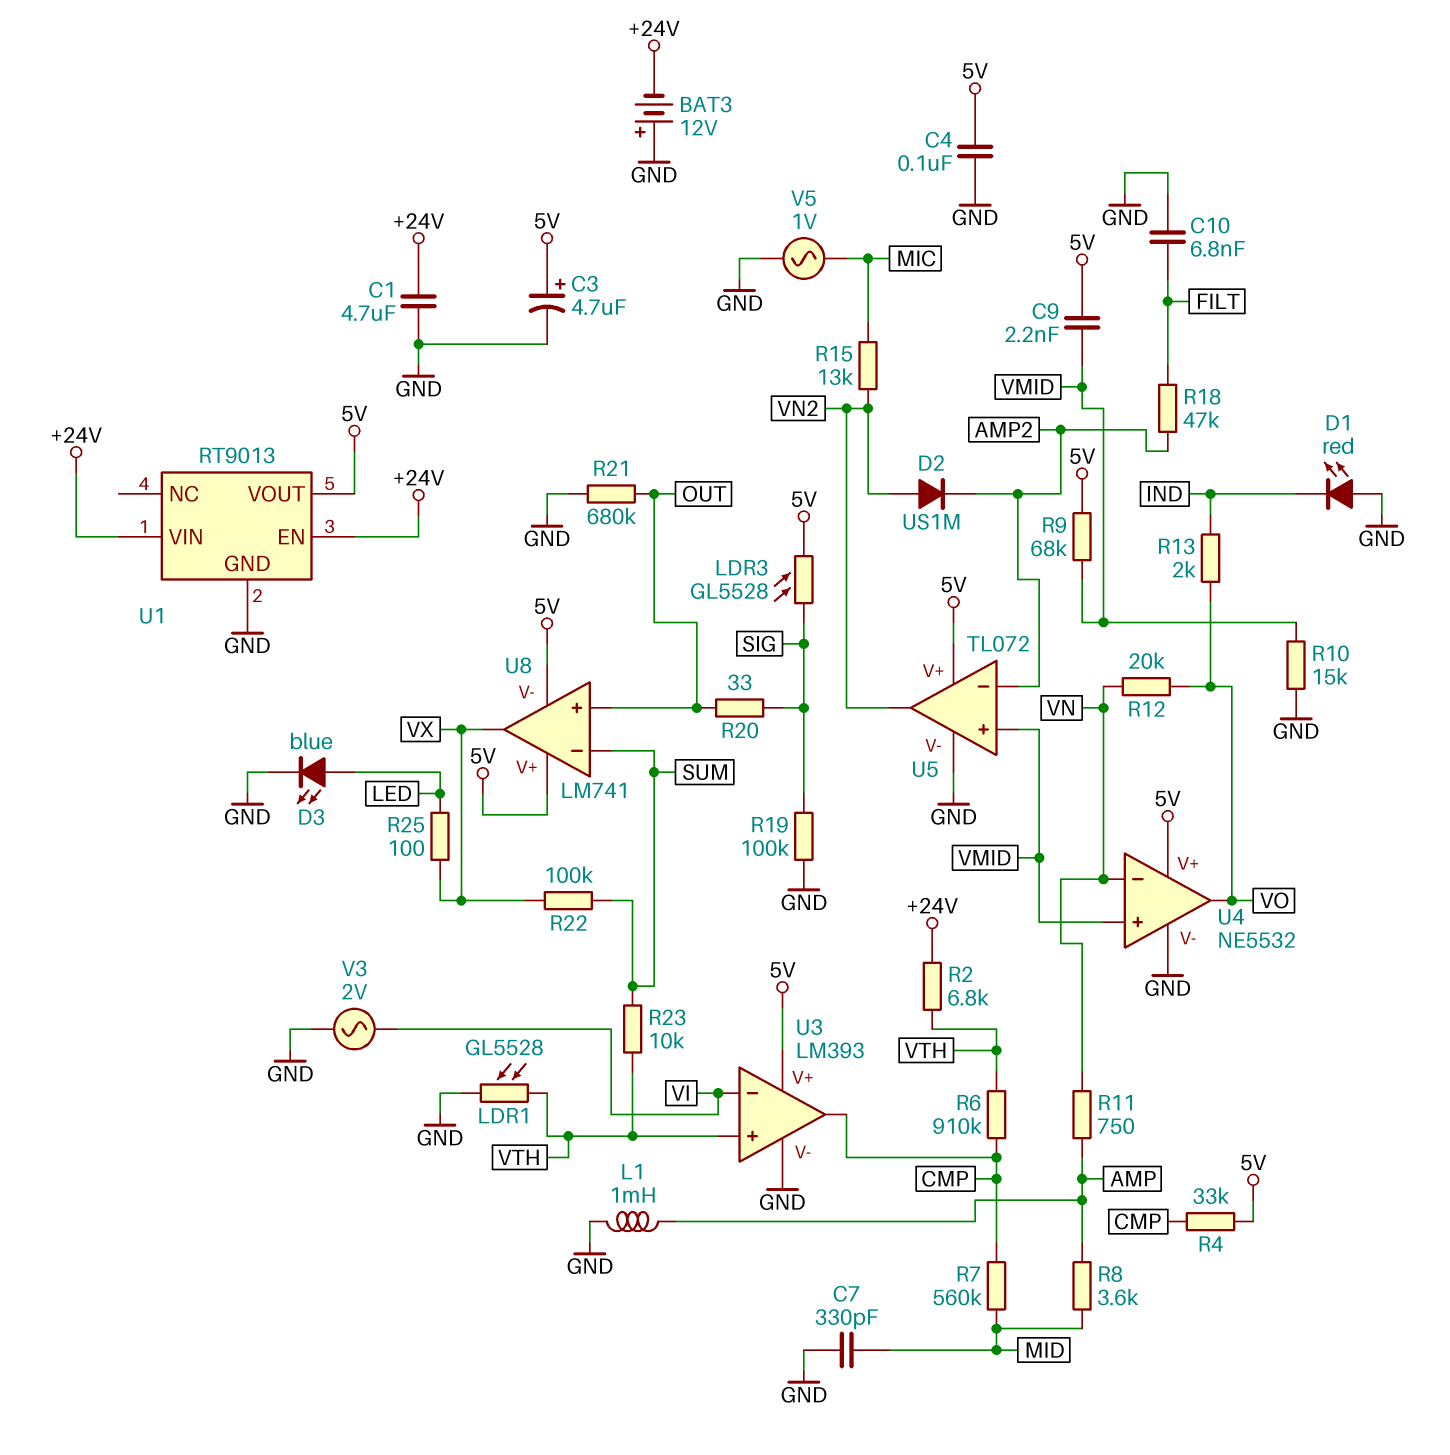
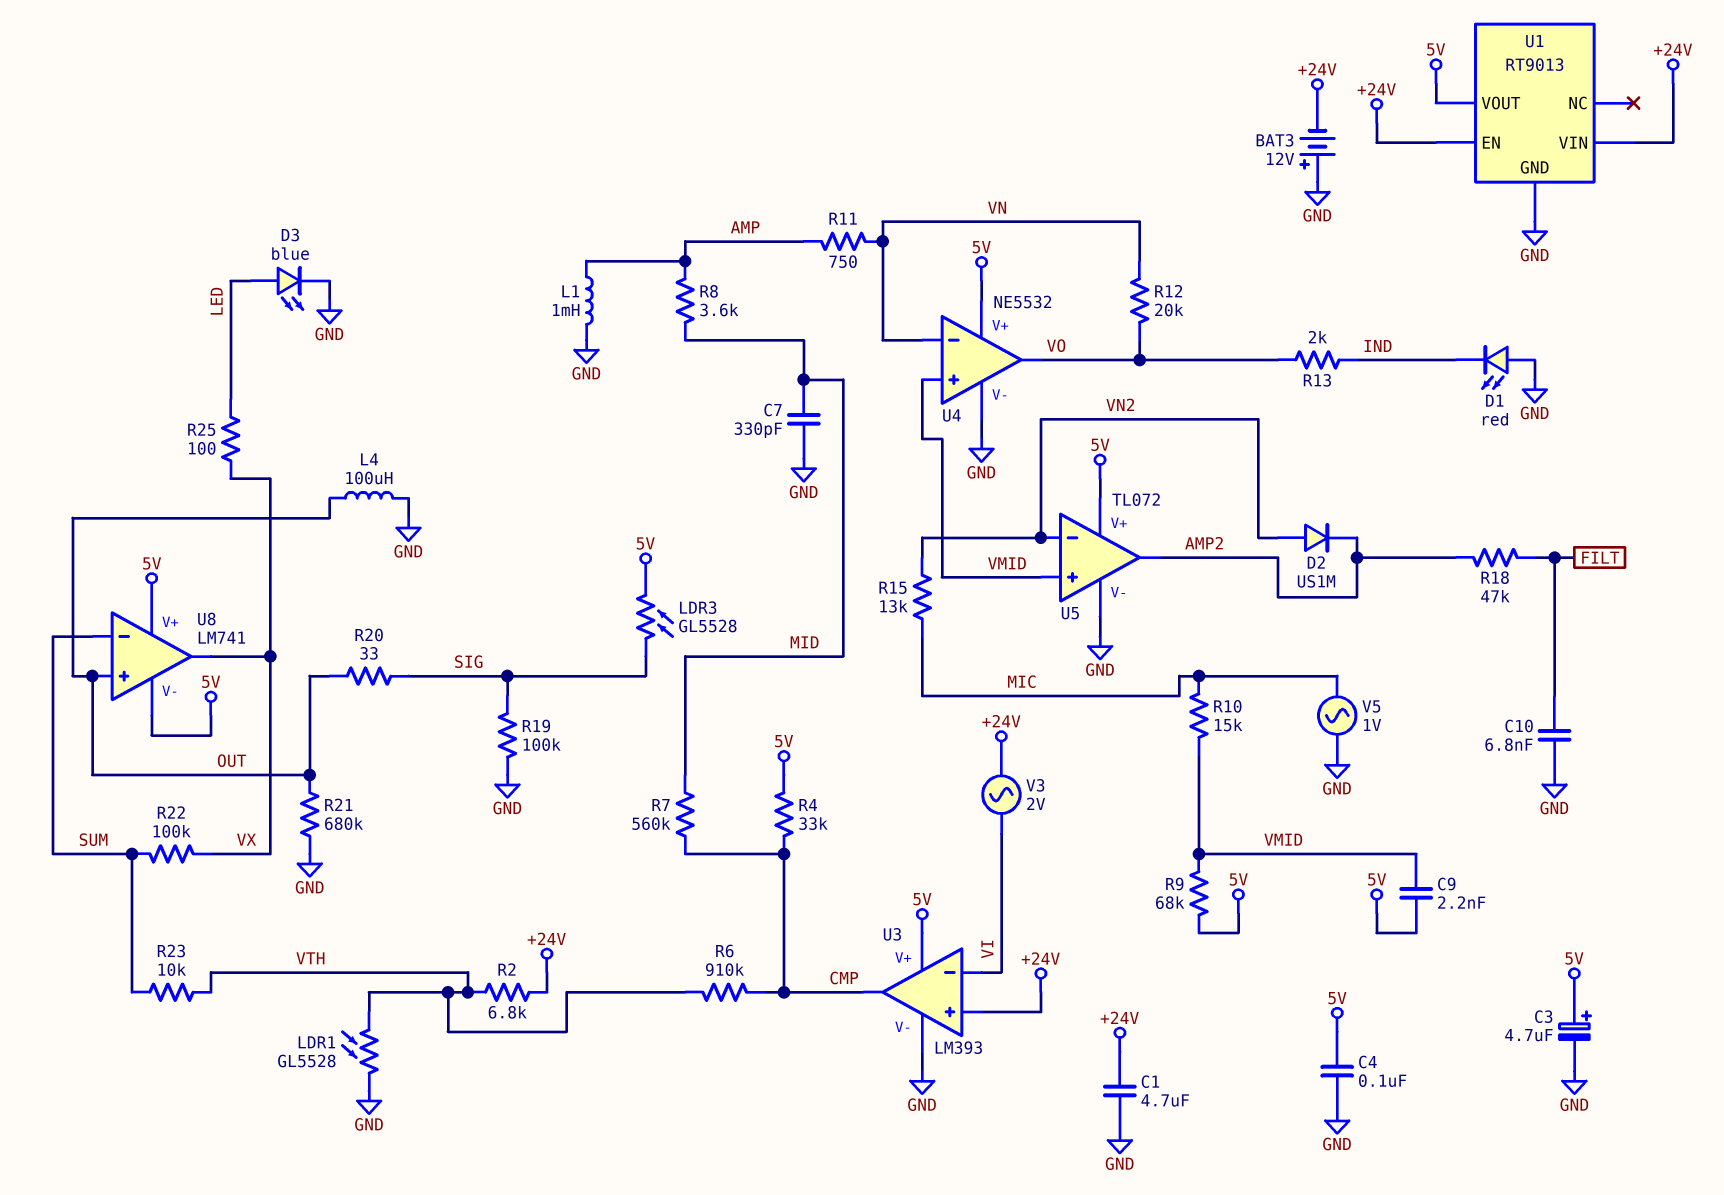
L4: none -> 100uH (GND, OUT)
R10: 15k (GND, VMID) -> 15k (MIC, VMID)
U3 pin in+: VTH -> +24V
U5 pin in-: AMP2 -> VN2
U5 pin out: VN2 -> AMP2
V3: AC 2V (GND, VI) -> AC 2V (+24V, VI)

